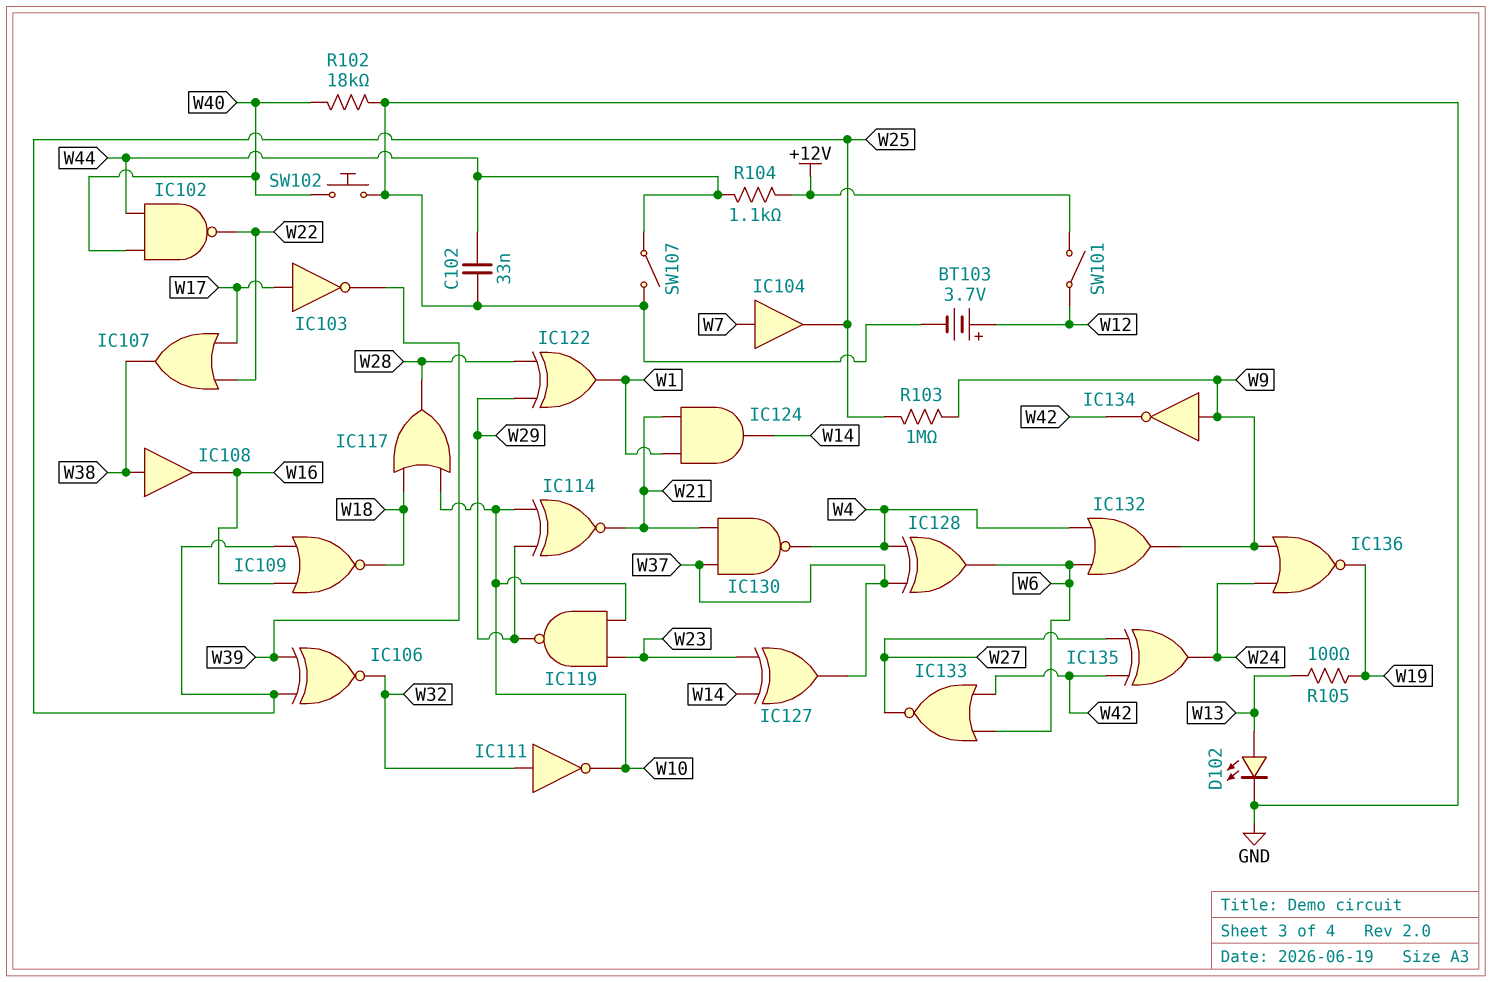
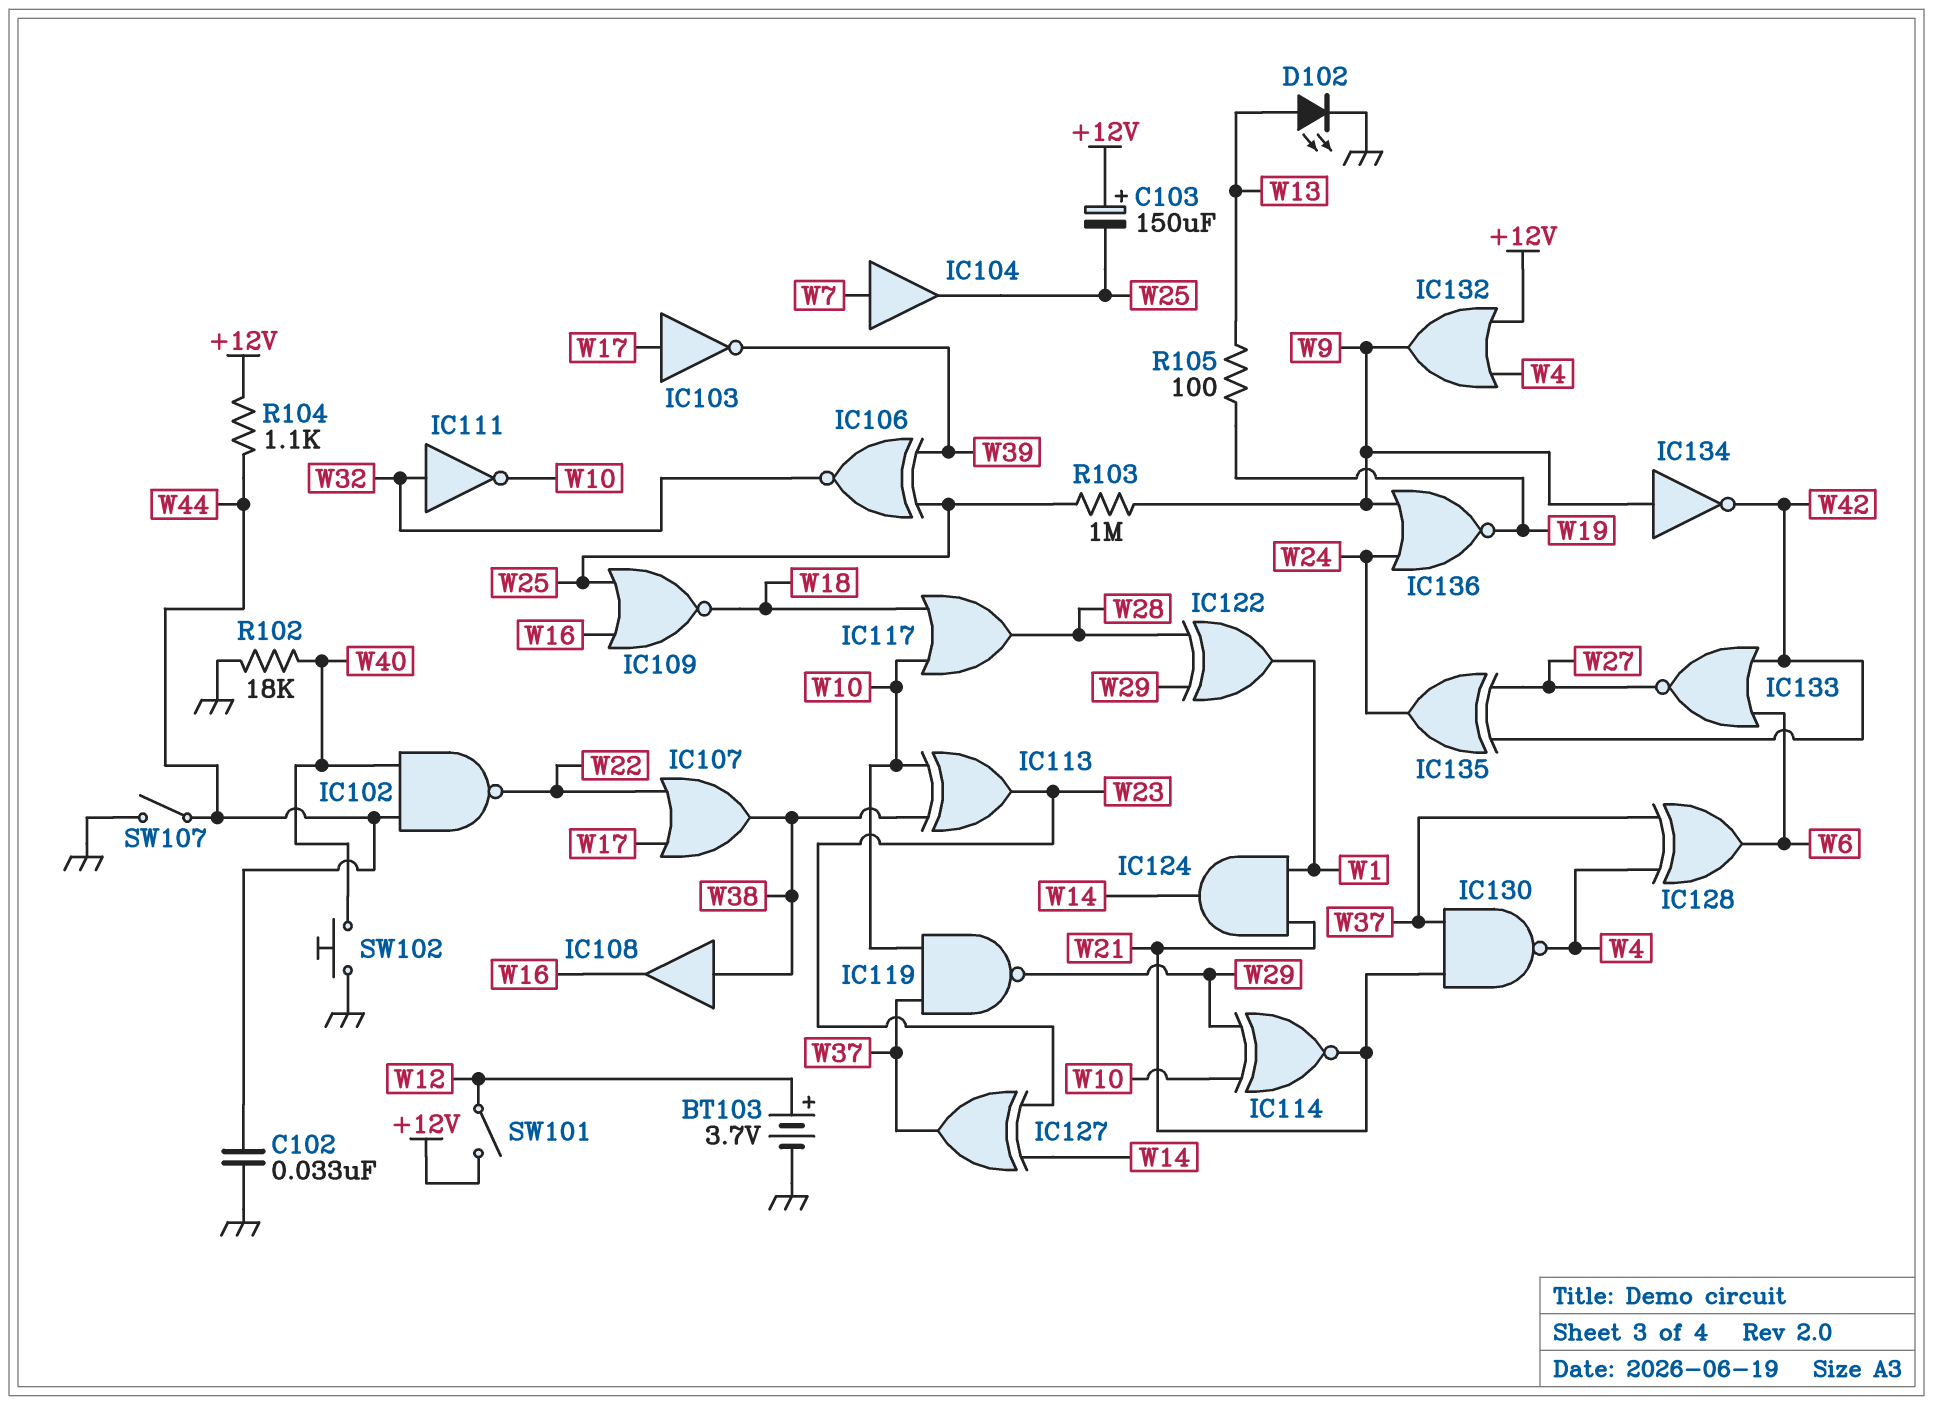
C103: none -> 150uF (plus +12V, minus W25)
IC113: none -> XOR (in W10, in W38, out W23)
IC119: NAND (in W10, in W23, out W29) -> NAND (in W10, in W37, out W29)
IC132: OR (in W4, in W6, out W9) -> OR (in +12V, in W4, out W9)

